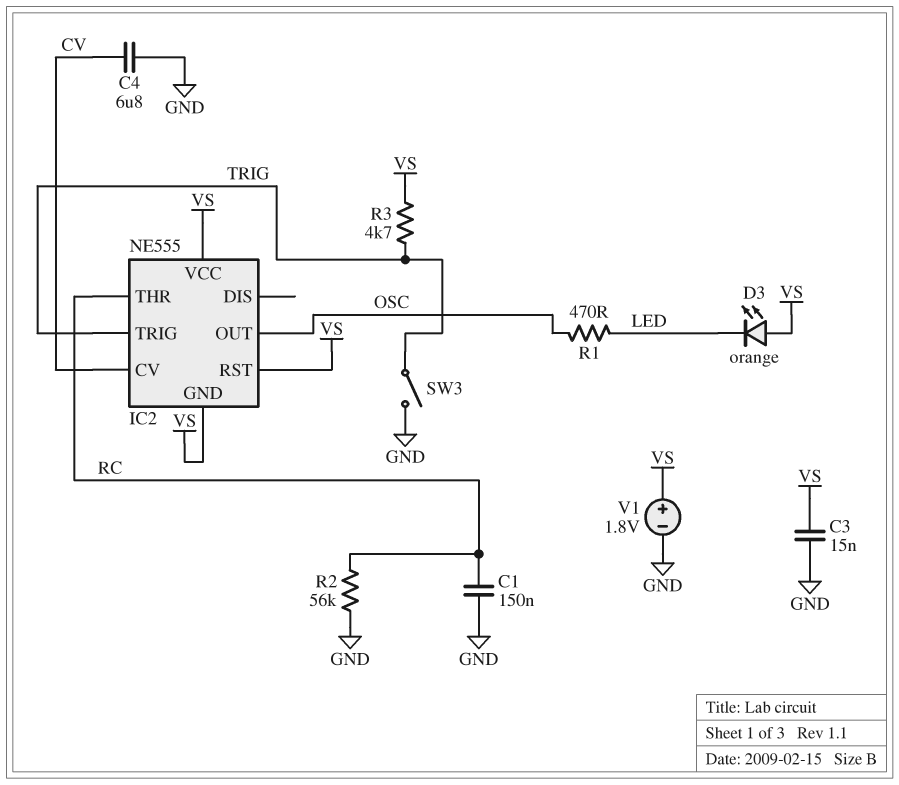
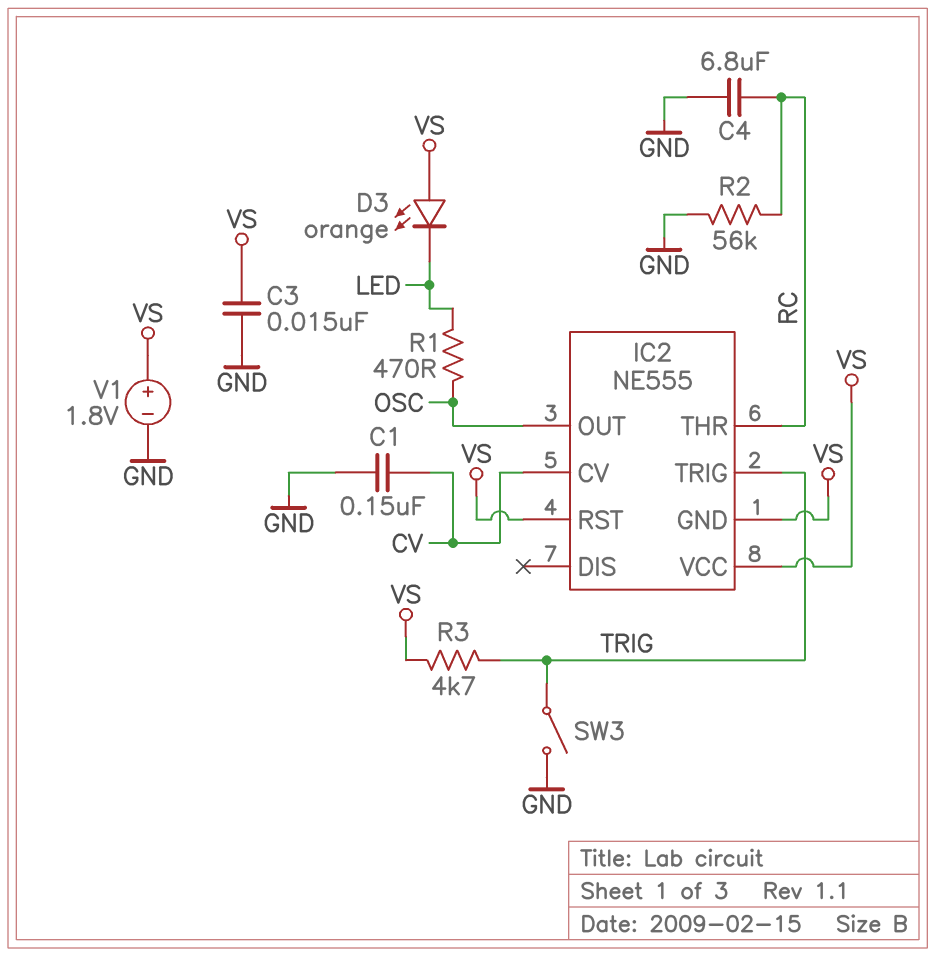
C1: 150nF (GND, RC) -> 150nF (CV, GND)
C4: 6.8uF (CV, GND) -> 6.8uF (GND, RC)

